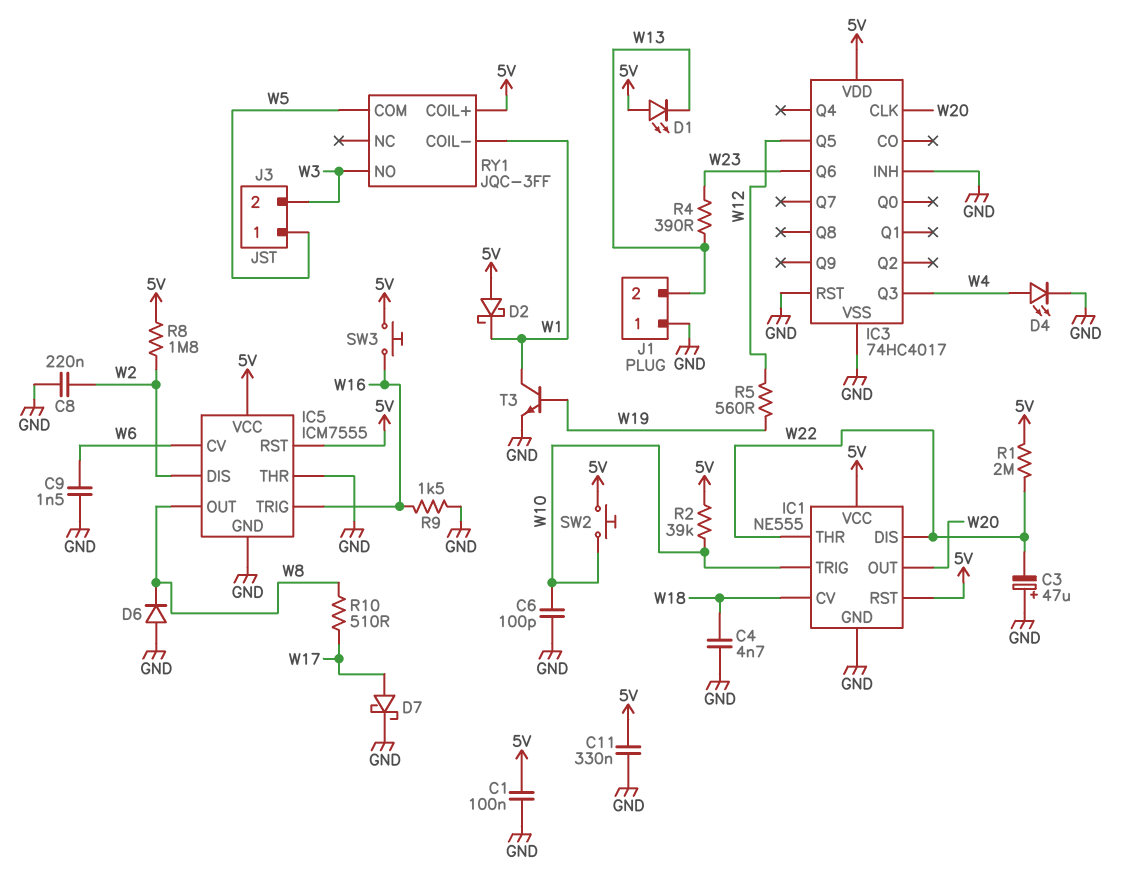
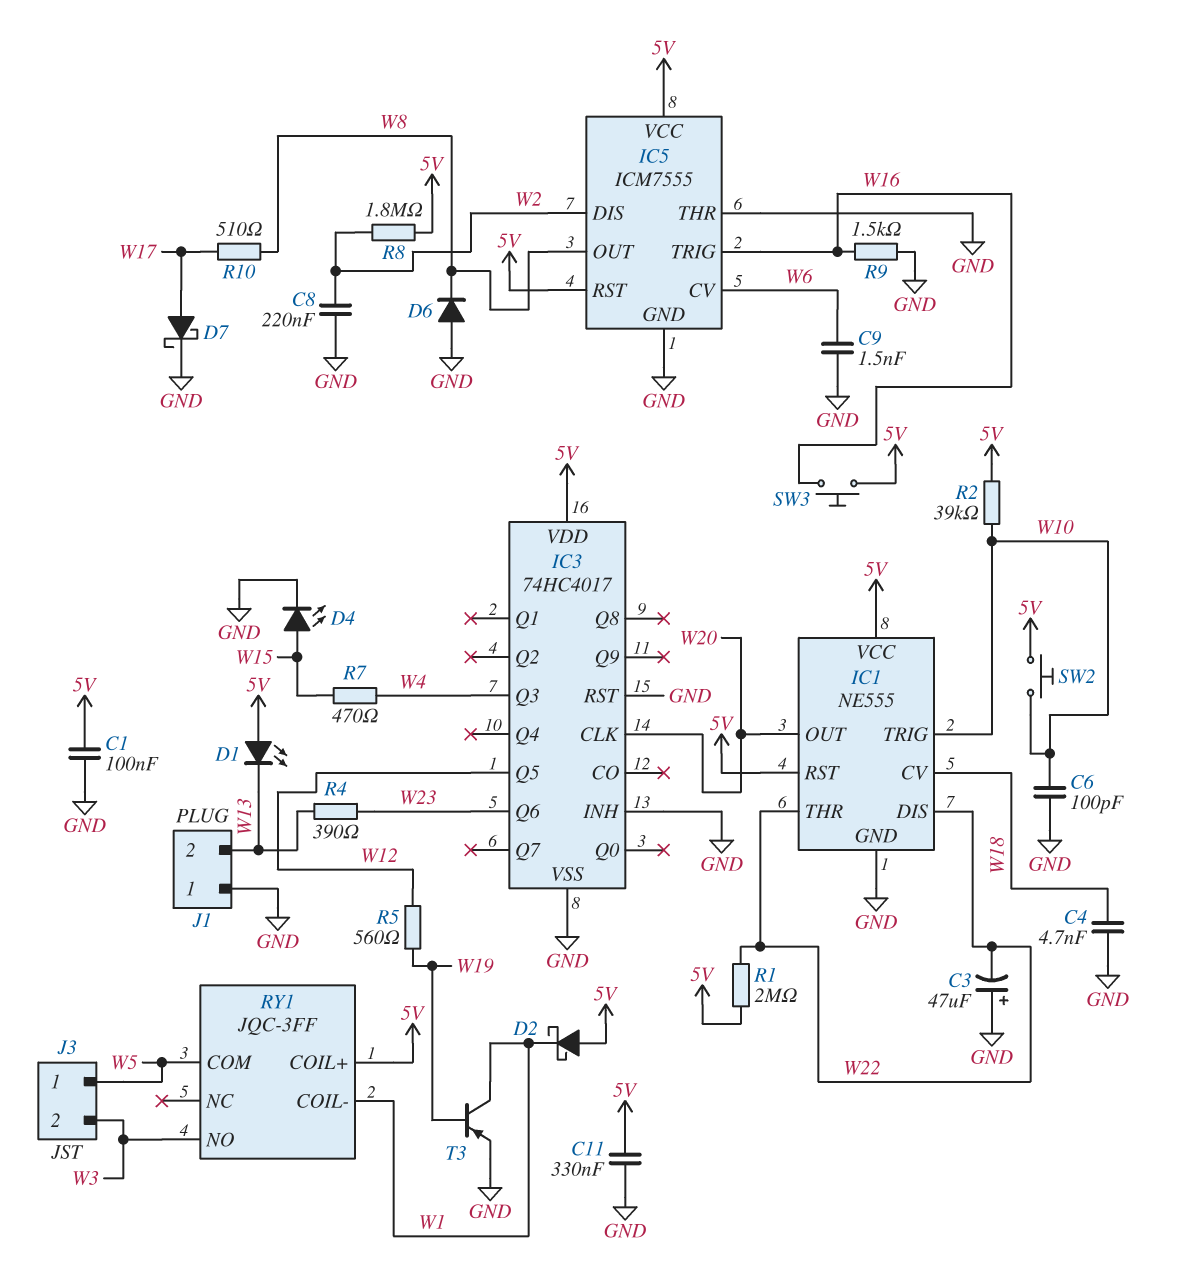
D4: LED (A W4, K GND) -> LED (A W15, K GND)
R7: none -> 470 (W4, W15)
T3: NPN (B W19, C W1, E GND) -> PNP (B W19, C W1, E GND)

